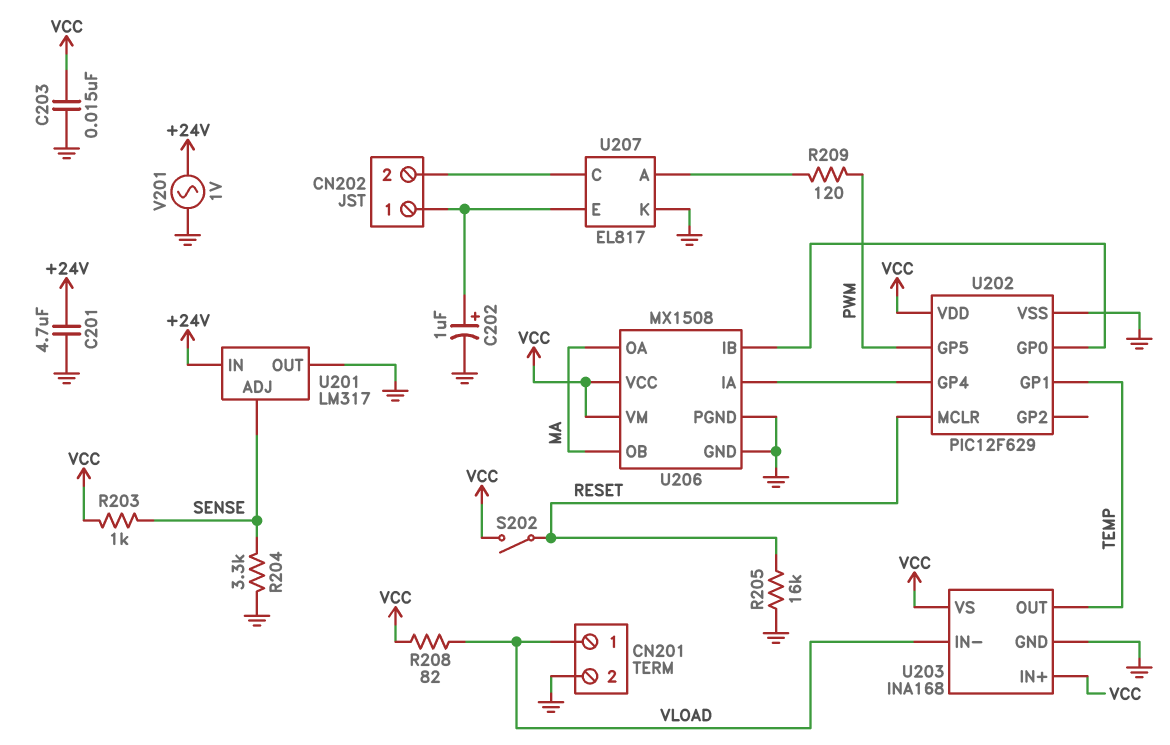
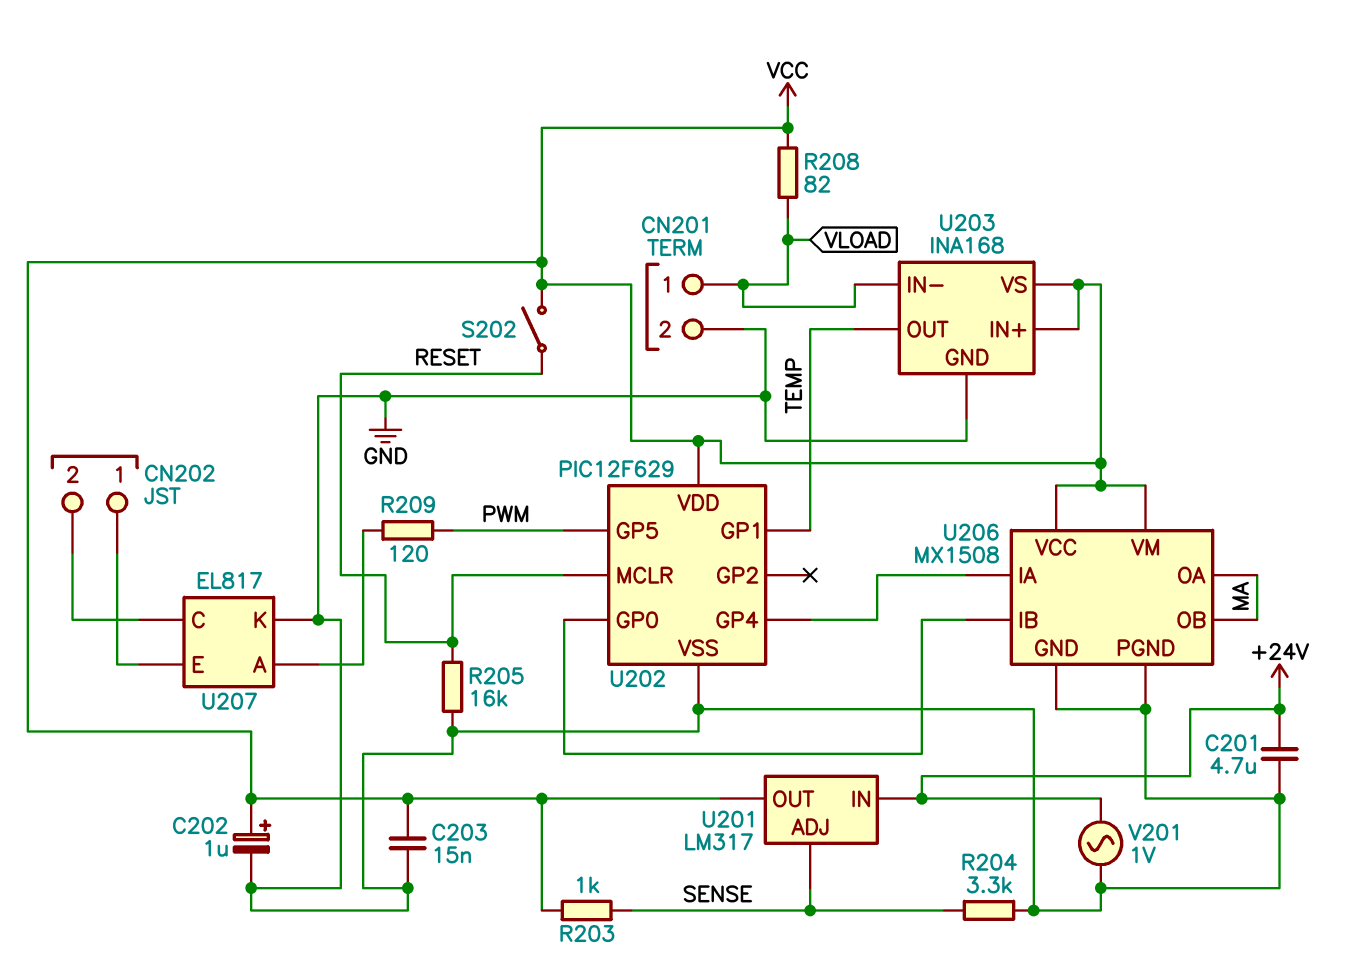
C202: 1uF (plus CN202/1, minus GND) -> 1uF (plus VCC, minus GND)
U201 pin OUT: GND -> VCC

